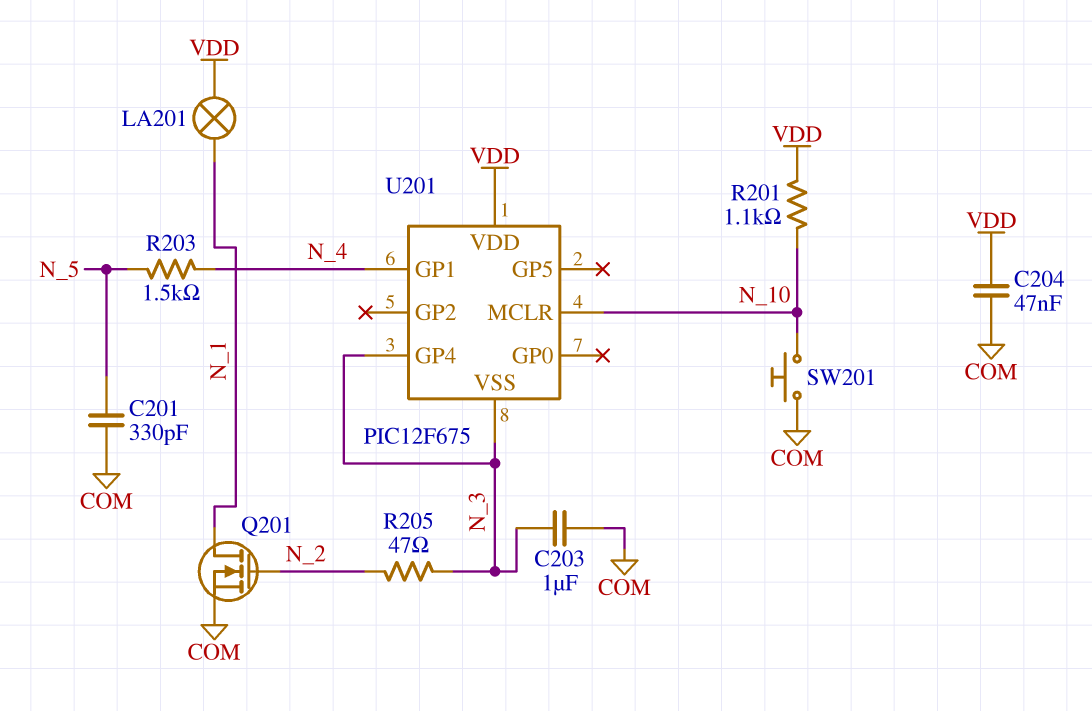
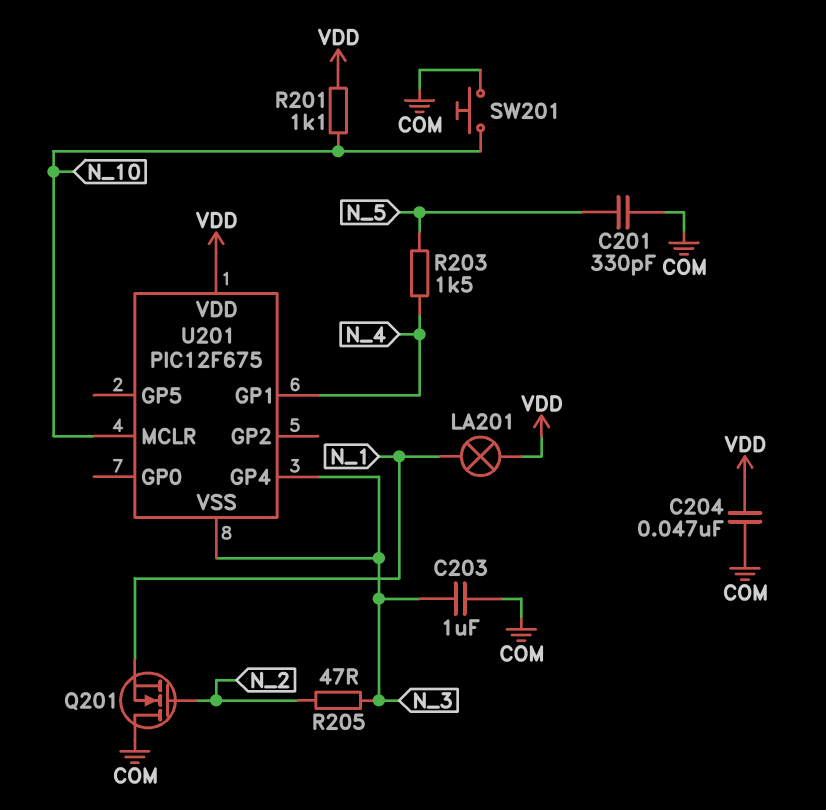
Q201: NMOS (G N_2, D N_1, S COM) -> NMOS (G N_2, D COM, S N_1)

